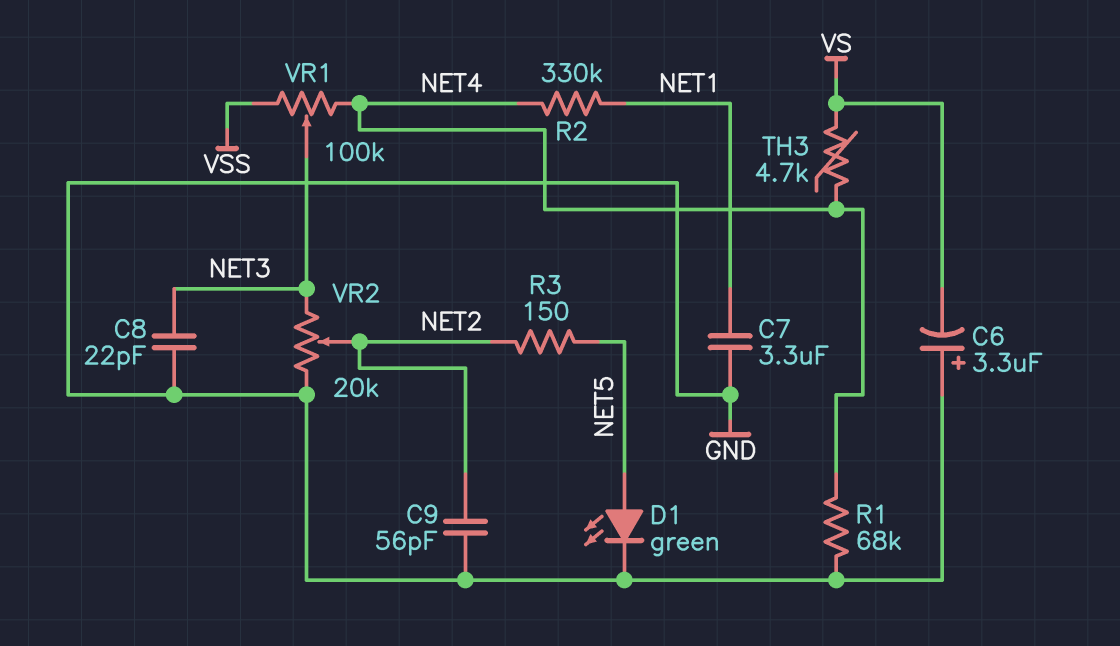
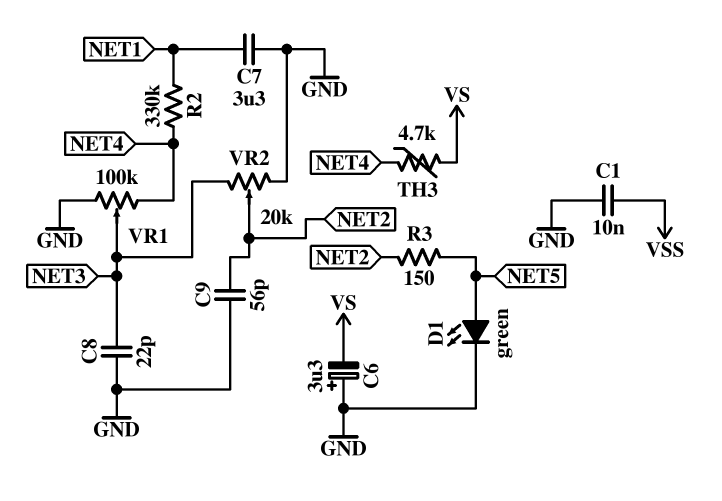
C1: none -> 10nF (GND, VSS)
R1: 68k (GND, NET4) -> none
VR1: 100k (NET4, VSS, wiper NET3) -> 100k (GND, NET4, wiper NET3)

